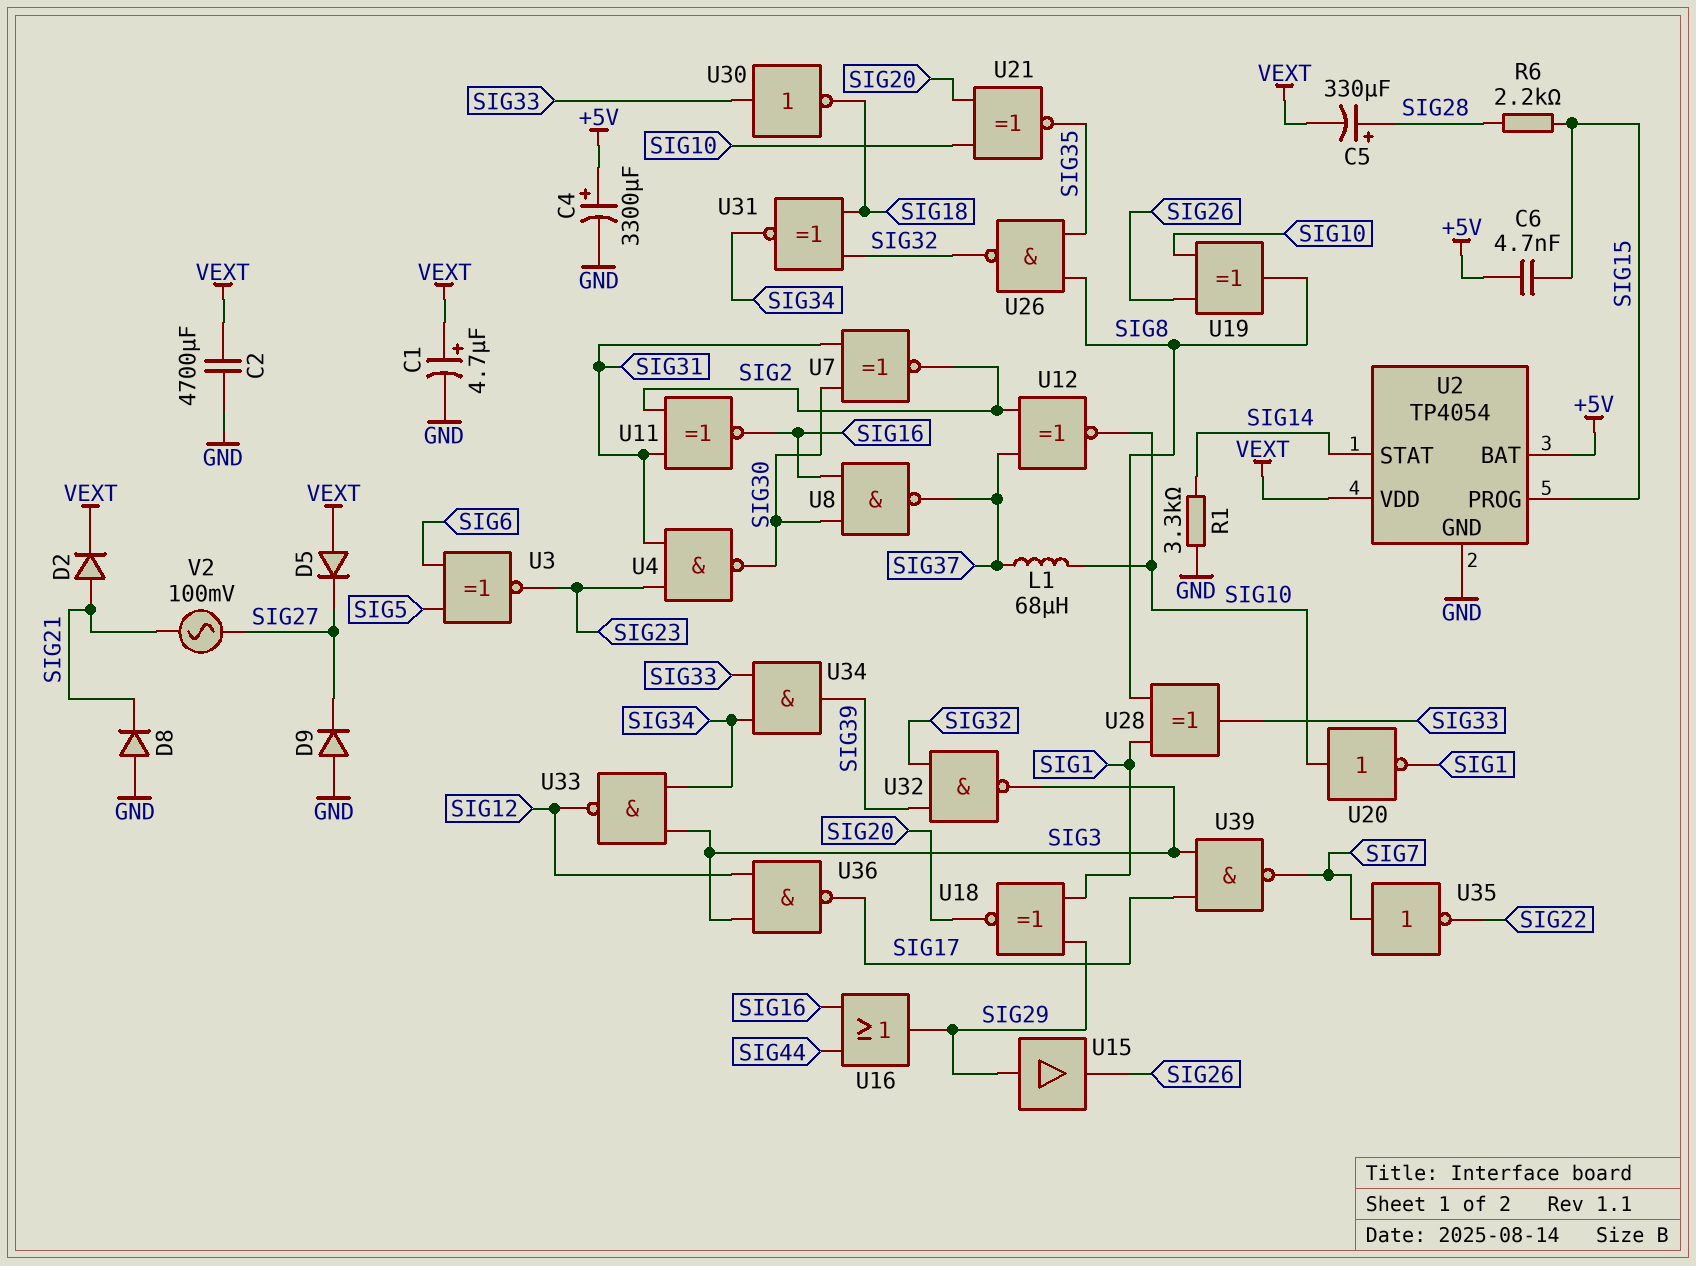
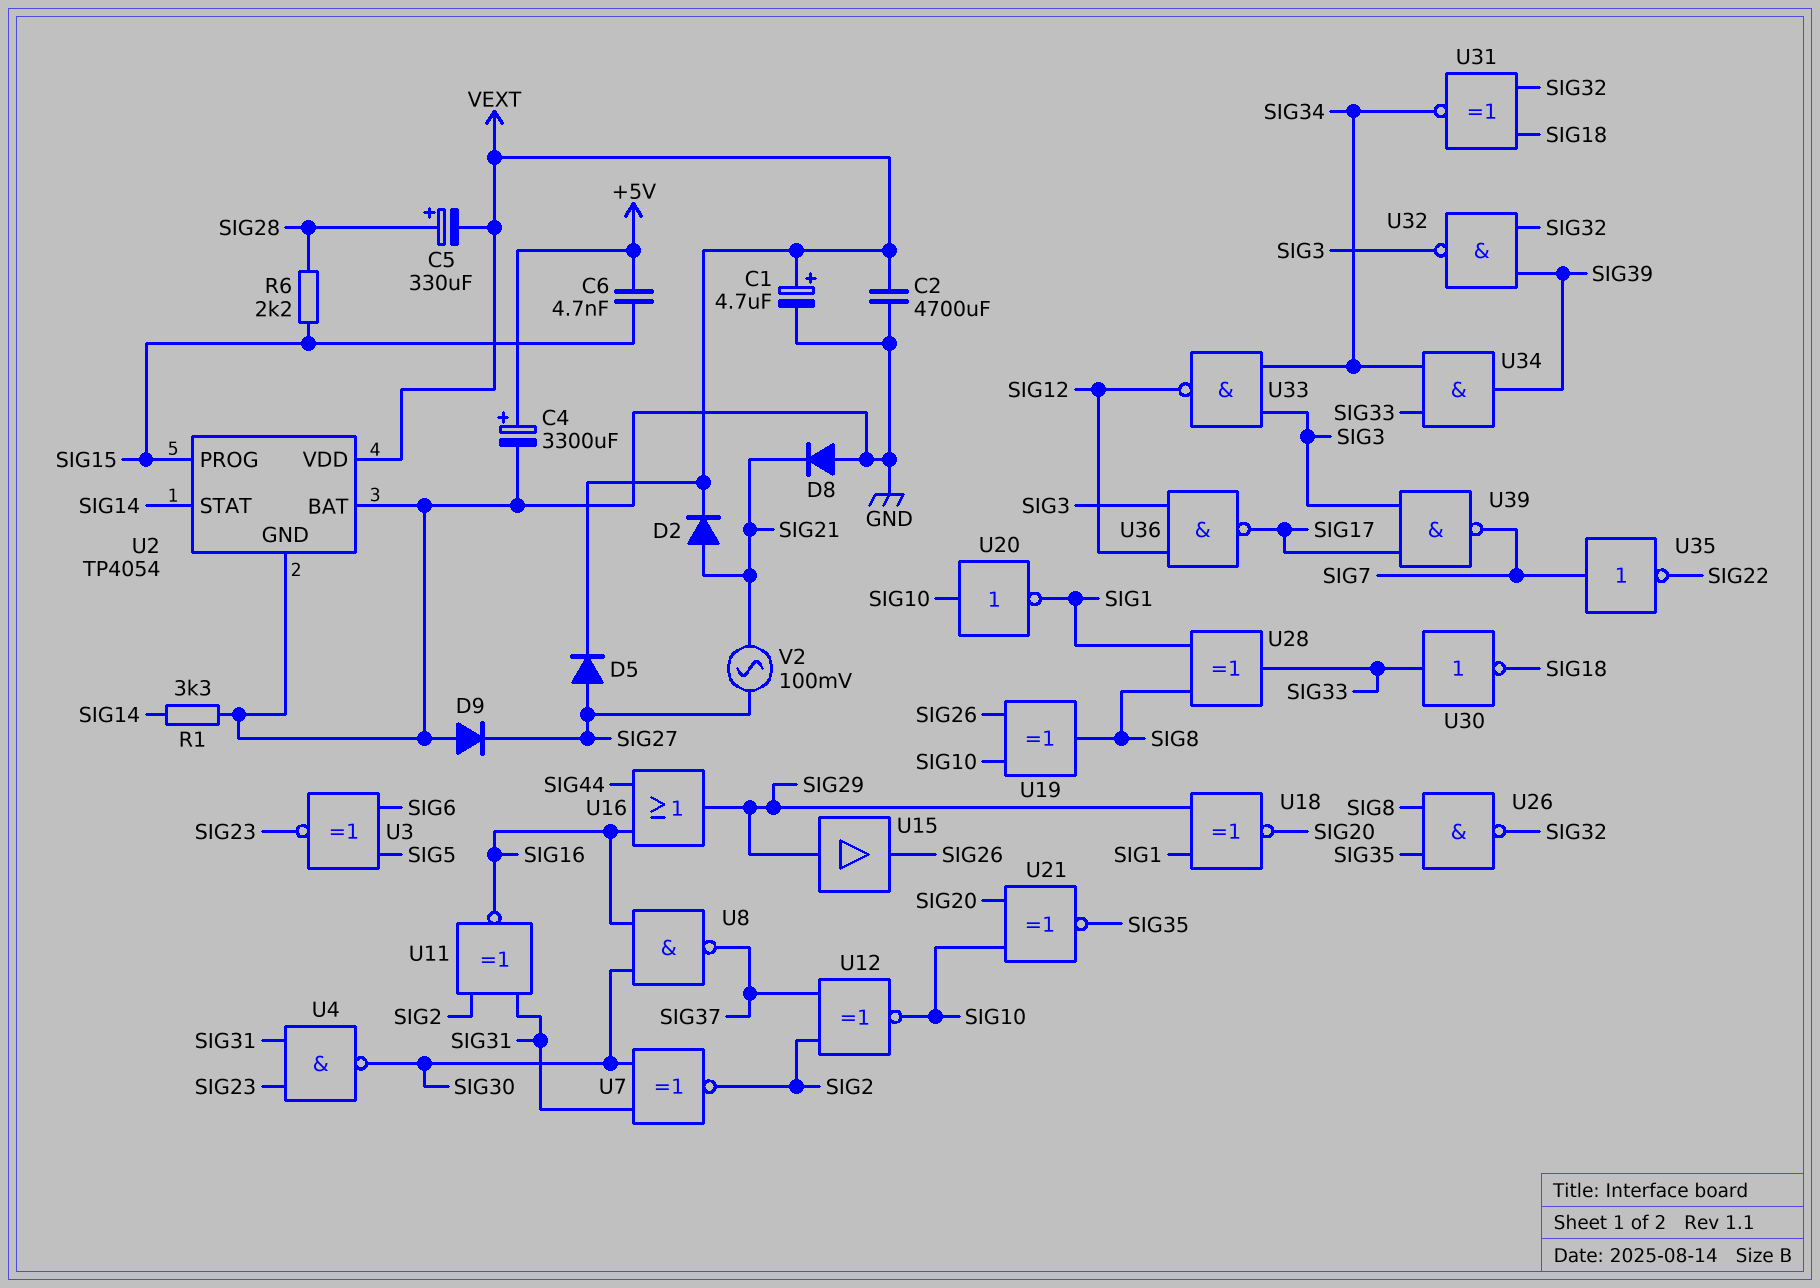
D5: diode (A VEXT, K SIG27) -> diode (A SIG27, K VEXT)
L1: 68uH (SIG10, SIG37) -> none
U2 pin BAT: +5V -> GND

